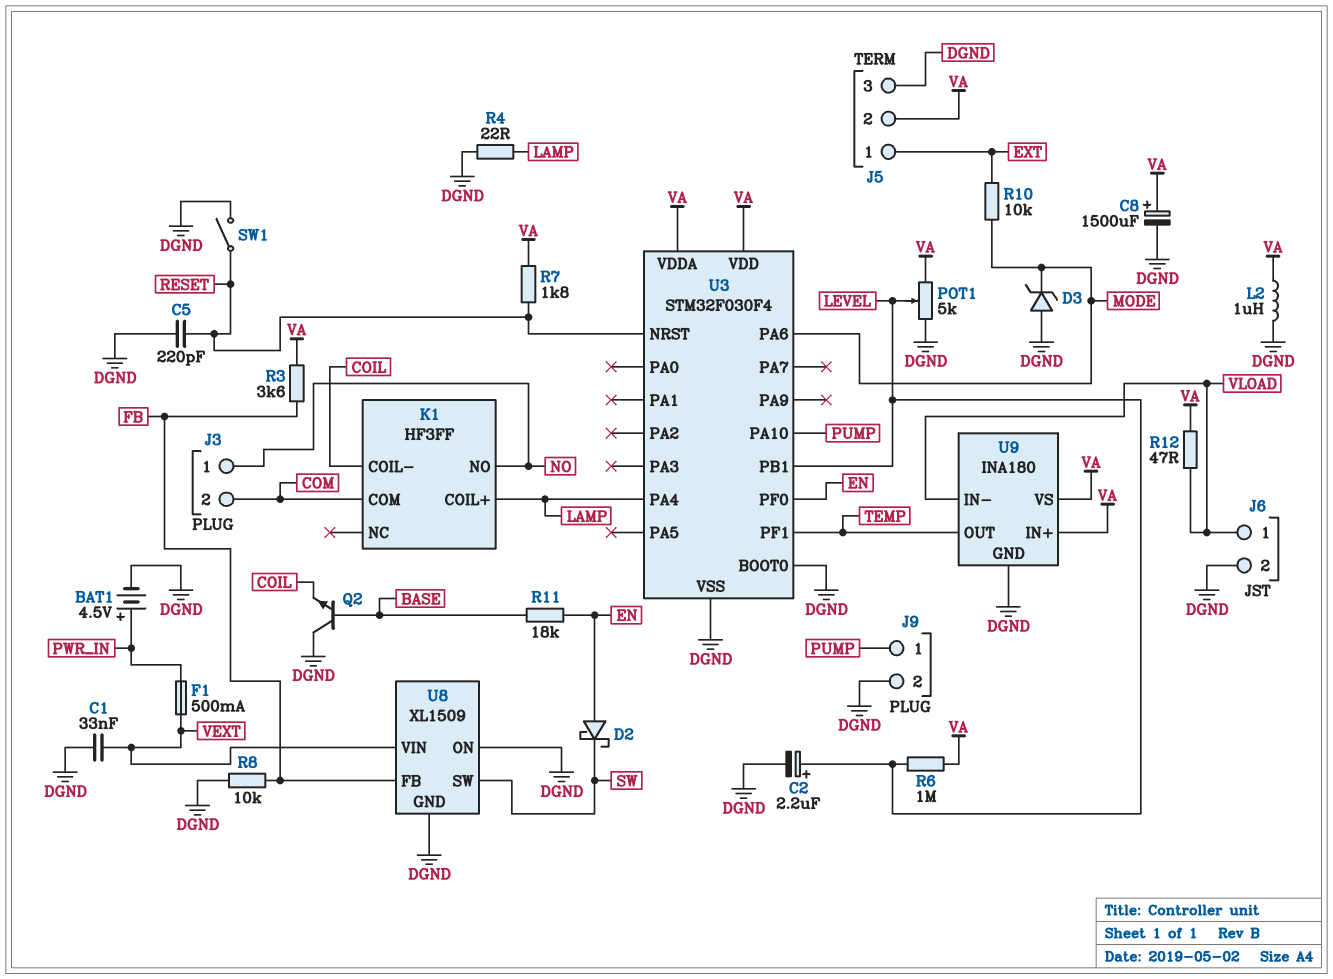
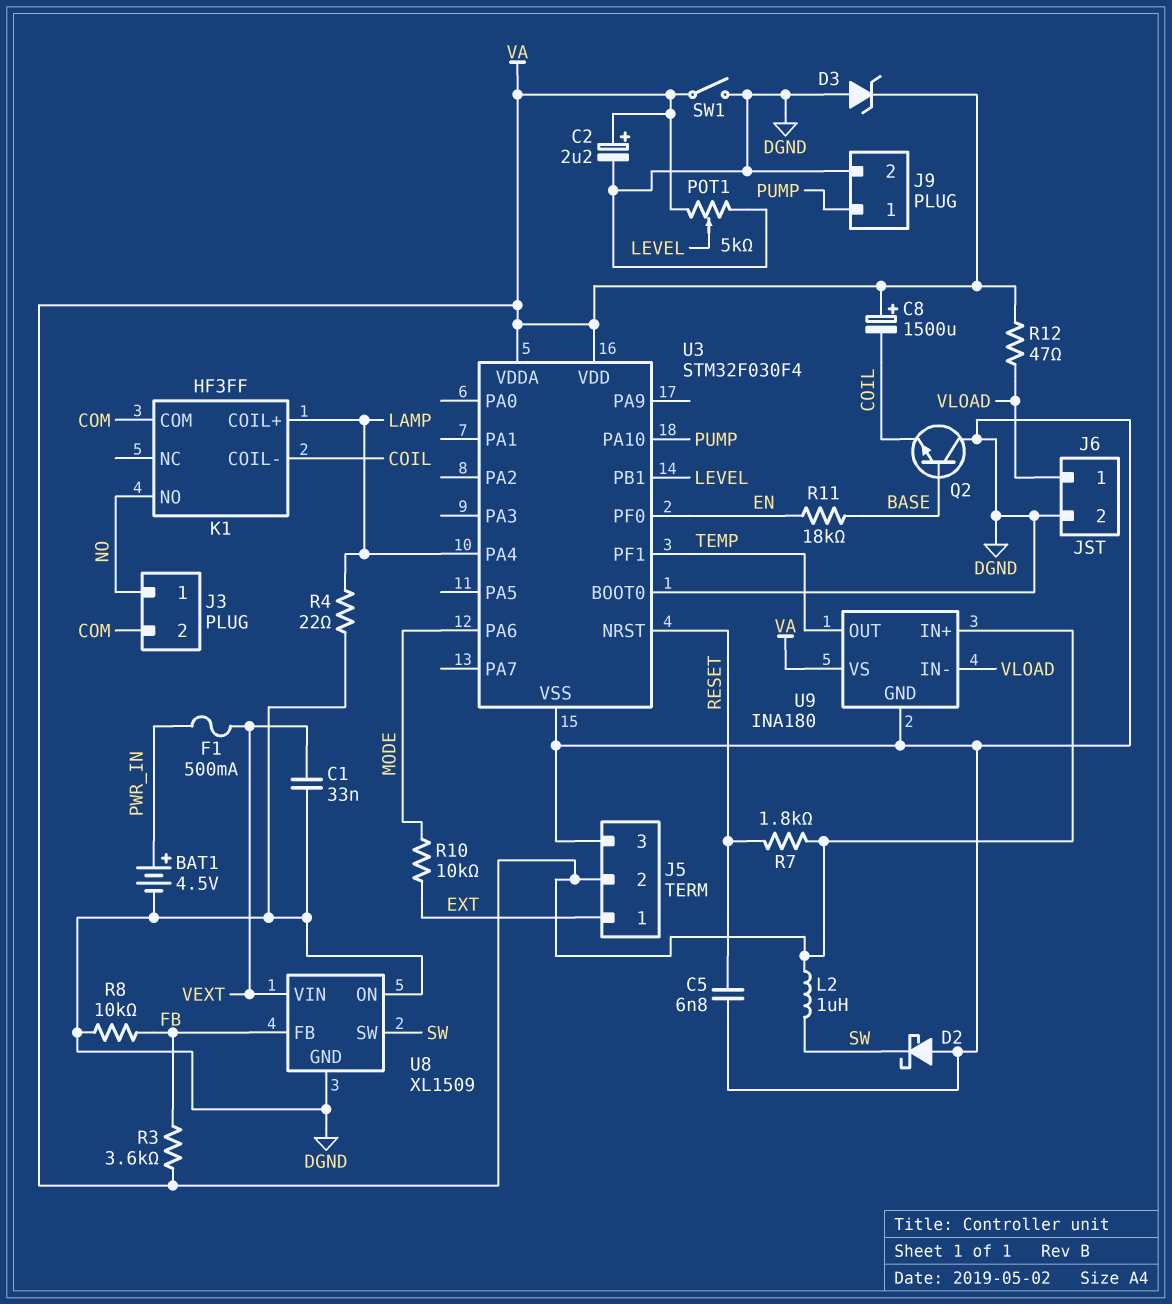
C2: 2.2uF (plus LEVEL, minus DGND) -> 2.2uF (plus VA, minus DGND)
C5: 220pF (DGND, RESET) -> 6.8nF (DGND, RESET)
C8: 1500uF (plus VA, minus DGND) -> 1500uF (plus VA, minus COIL)
D2: schottky (A EN, K SW) -> schottky (A DGND, K SW)
D3: zener (A DGND, K MODE) -> zener (A DGND, K VA)
L2: 1uH (DGND, VA) -> 1uH (SW, VA)
R6: 1M (LEVEL, VA) -> none
SW1: switch (DGND, RESET) -> switch (DGND, VA)

